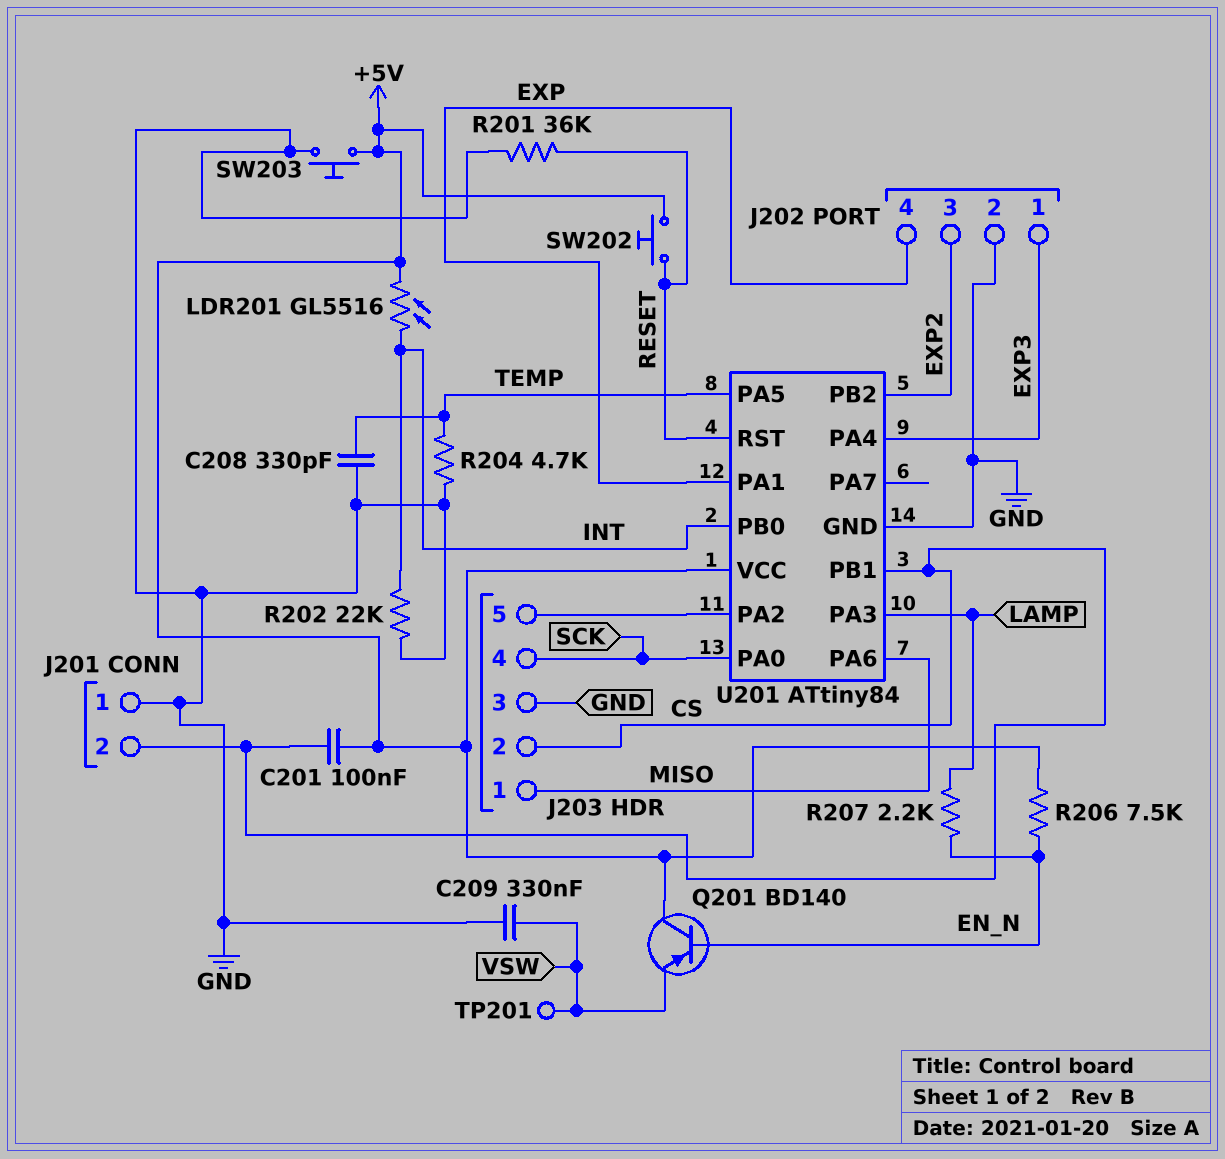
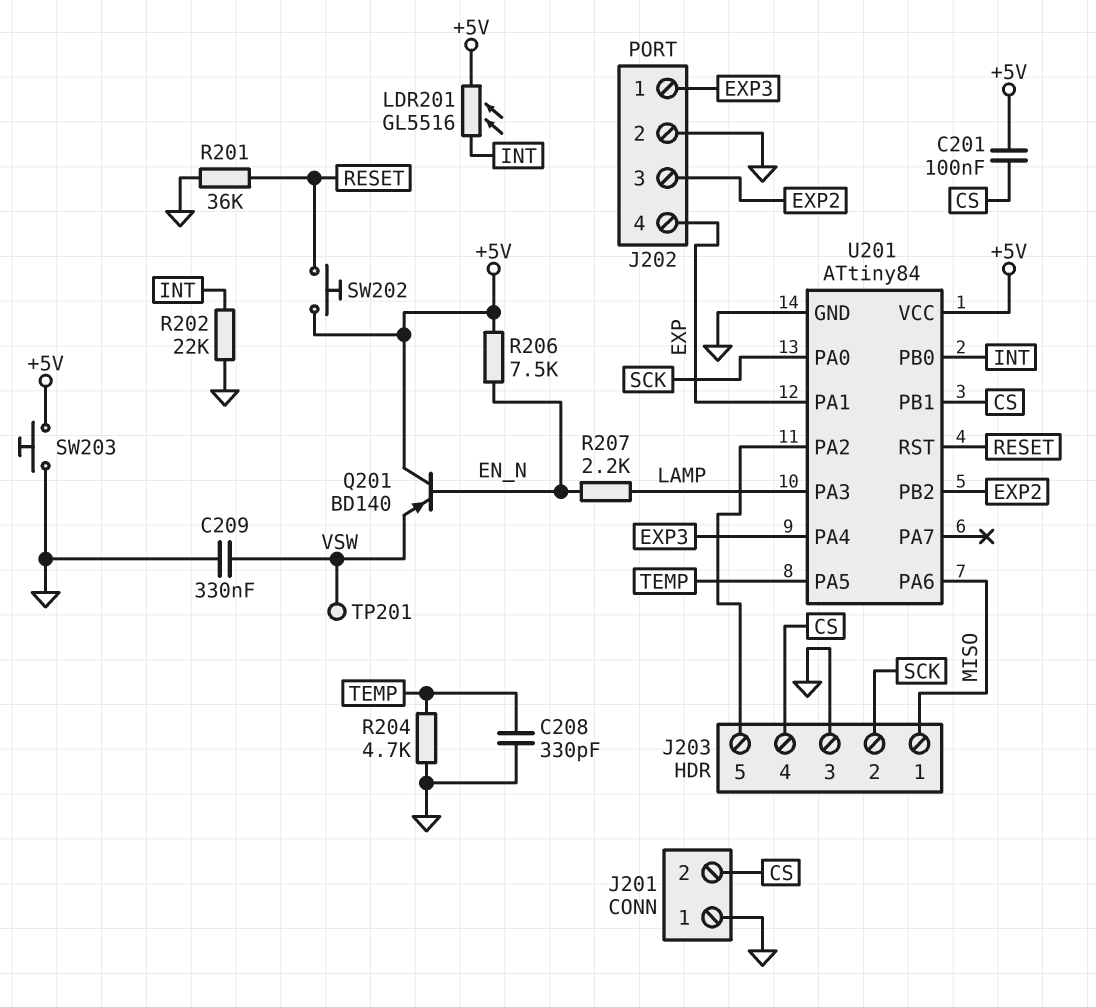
J203 pin 2: CS -> SCK
J203 pin 4: SCK -> CS

